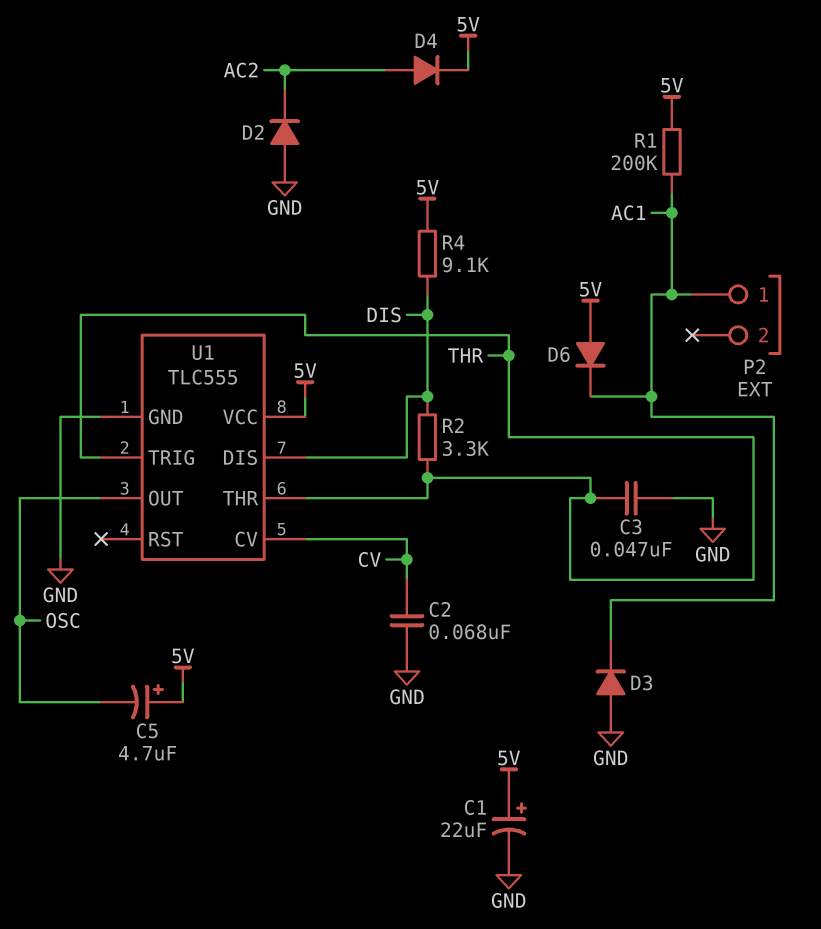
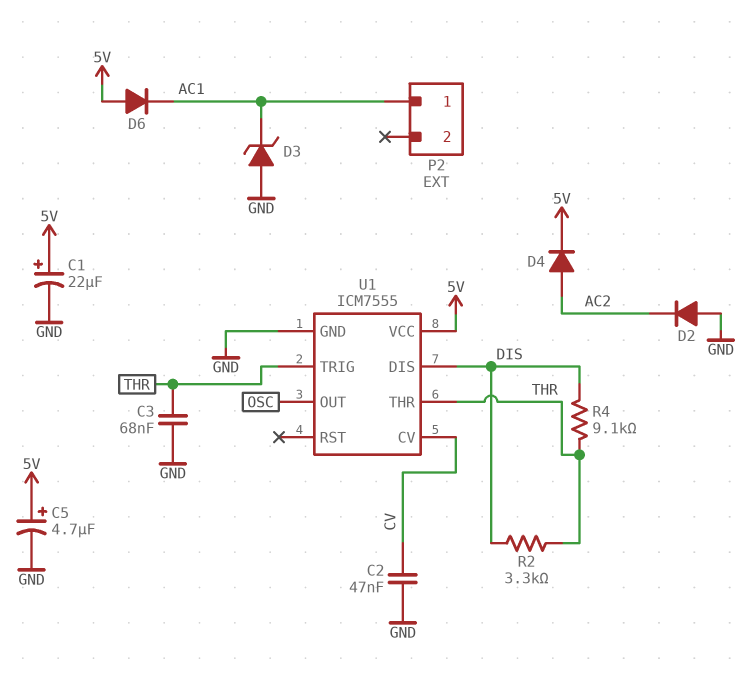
C2: 68nF (CV, GND) -> 47nF (CV, GND)
C3: 47nF (GND, THR) -> 68nF (GND, THR)
C5: 4.7uF (plus 5V, minus OSC) -> 4.7uF (plus 5V, minus GND)
D3: diode (A GND, K AC1) -> zener (A GND, K AC1)
R1: 200k (5V, AC1) -> none
R4: 9.1k (5V, DIS) -> 9.1k (DIS, THR)
U1: TLC555 -> ICM7555

